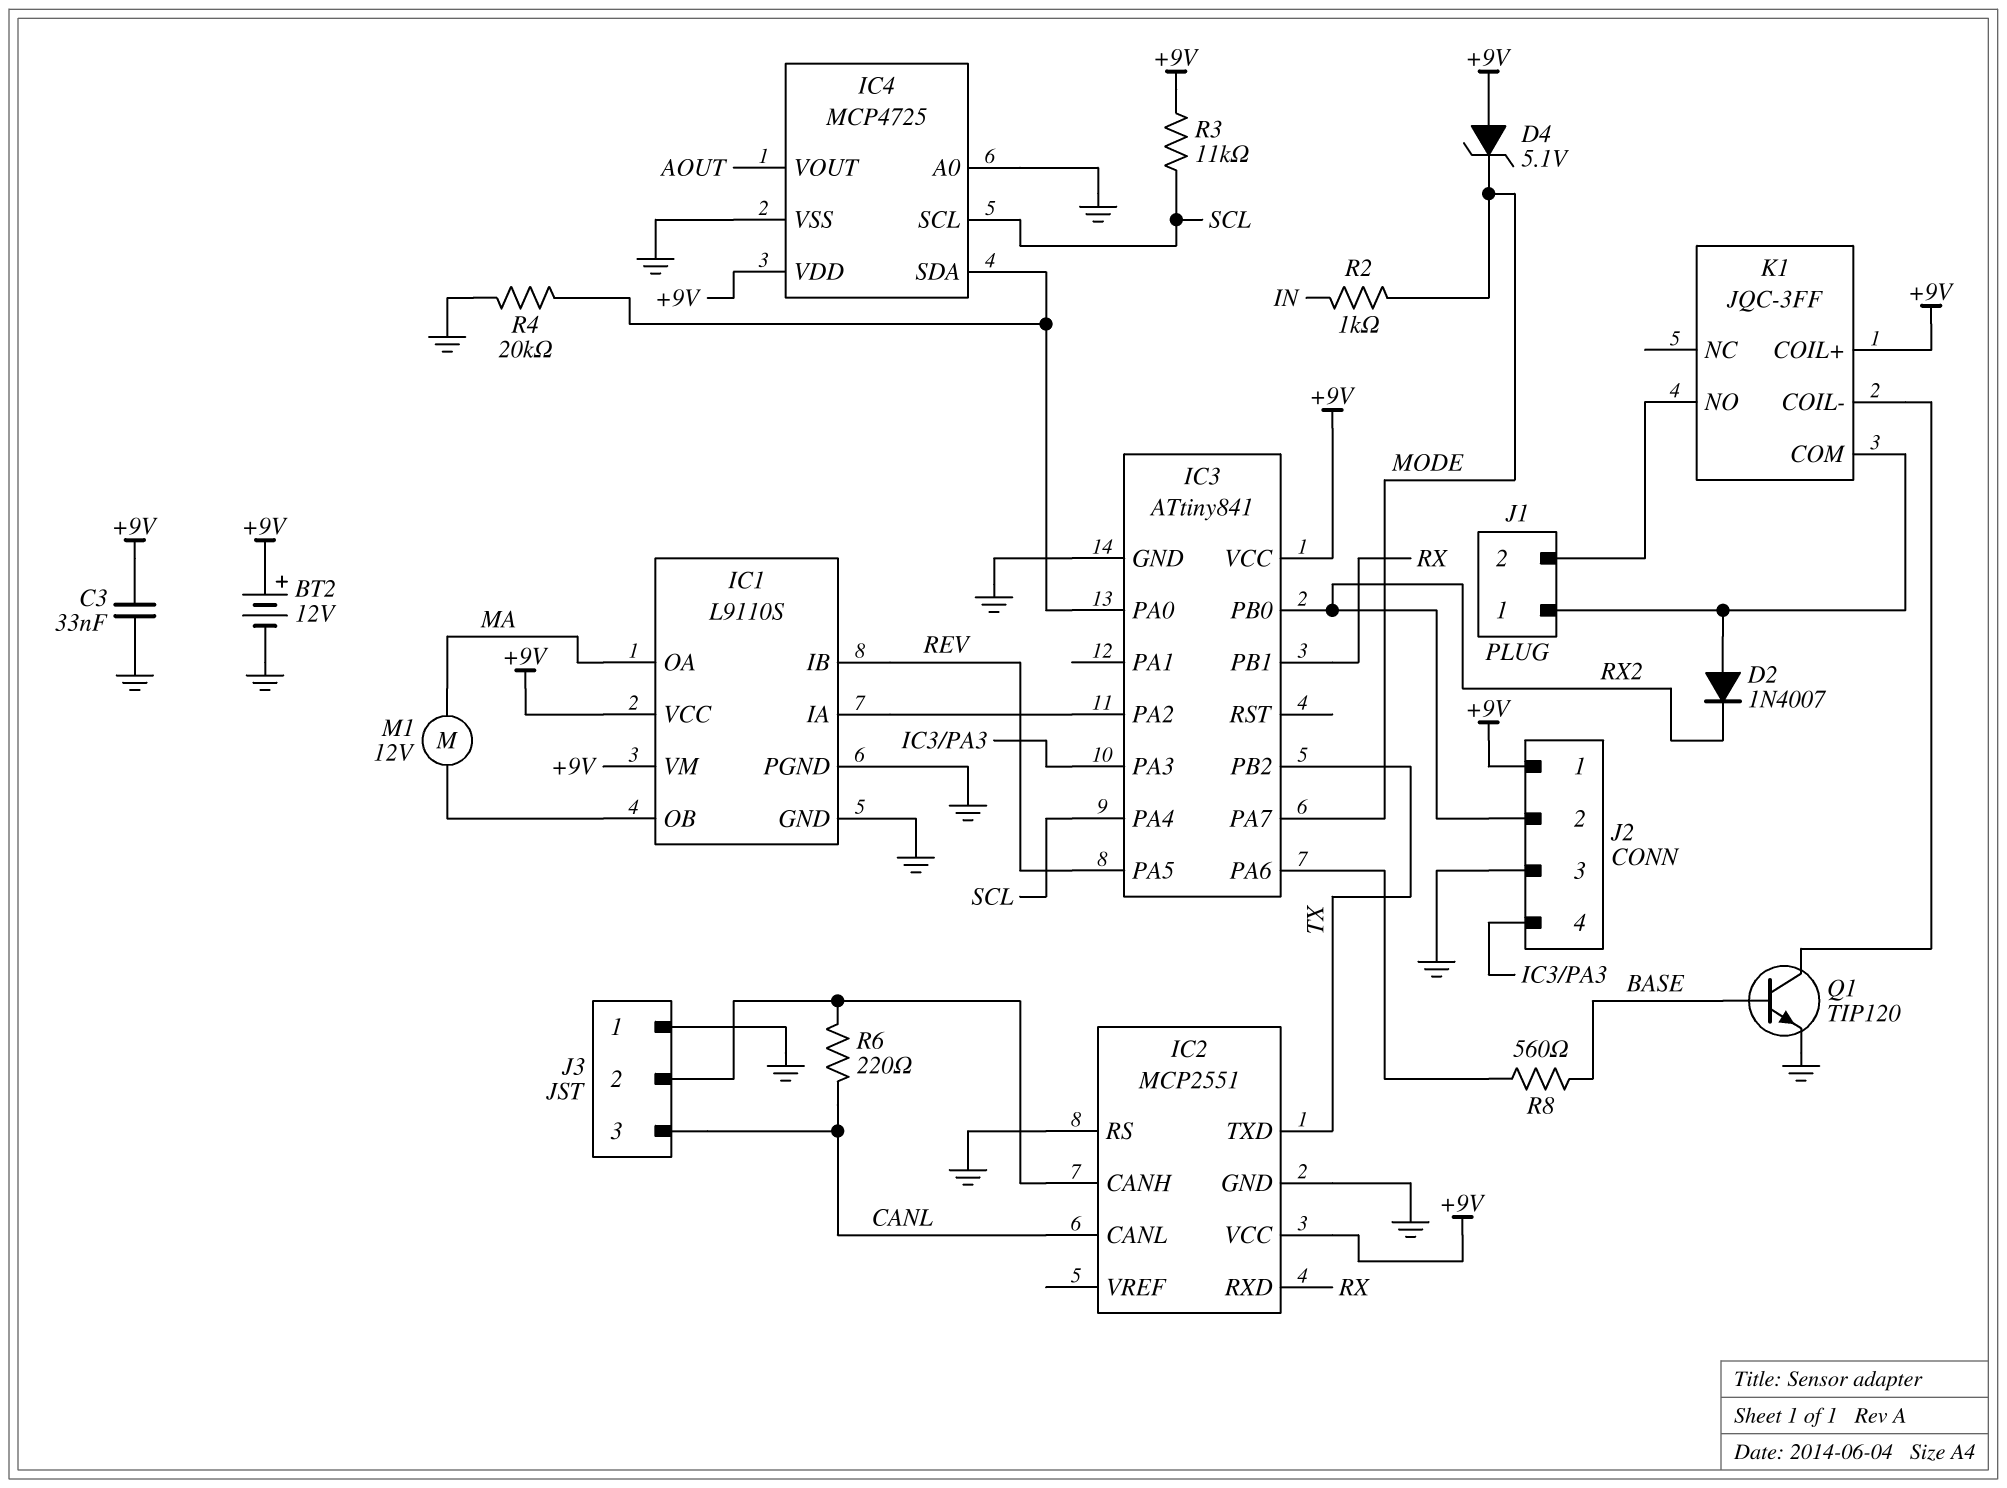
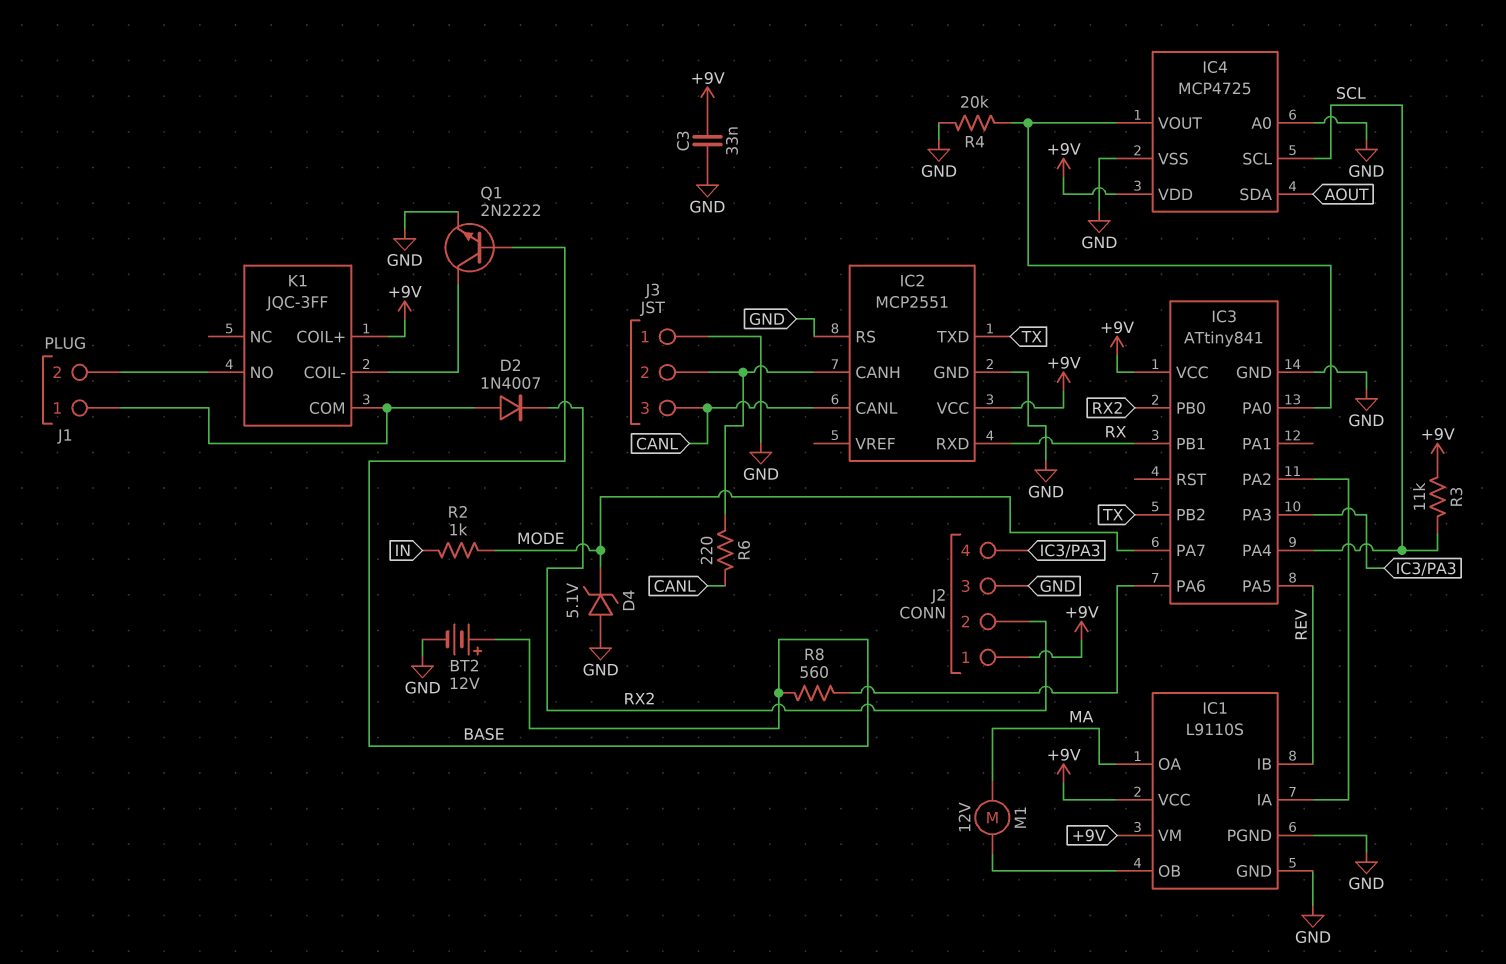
BT2: 12V (plus +9V, minus GND) -> 12V (plus BASE, minus GND)
D4: zener 5.1V (A +9V, K MODE) -> zener 5.1V (A GND, K MODE)
IC4 pin SDA: IC3/PA0 -> AOUT
IC4 pin VOUT: AOUT -> IC3/PA0
Q1: NPN TIP120 (B BASE, C K1/COIL-, E GND) -> NPN 2N2222 (B BASE, C K1/COIL-, E GND)

